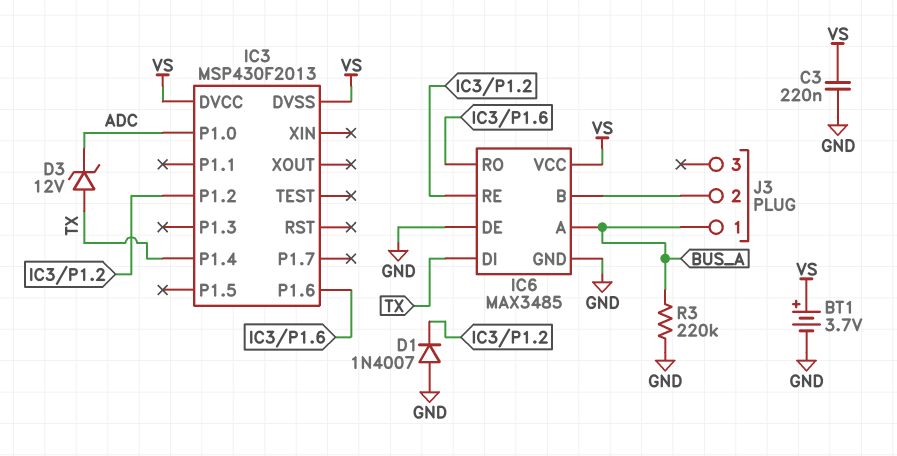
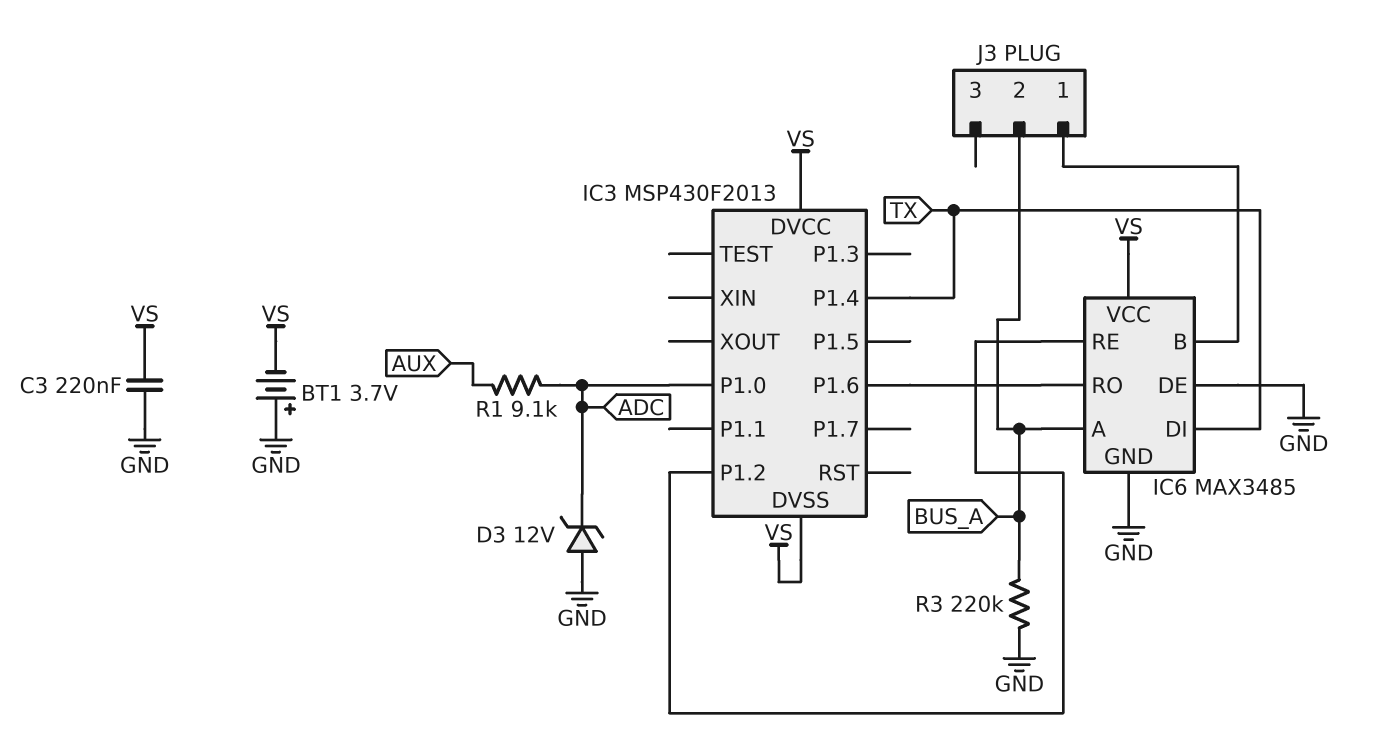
BT1: 3.7V (plus VS, minus GND) -> 3.7V (plus GND, minus VS)
D1: diode 1N4007 (A GND, K IC3/P1.2) -> none
D3: zener 12V (A TX, K ADC) -> zener 12V (A GND, K ADC)
J3 pin 1: BUS_A -> IC6/B
J3 pin 2: IC6/B -> BUS_A
R1: none -> 9.1k (ADC, AUX)

